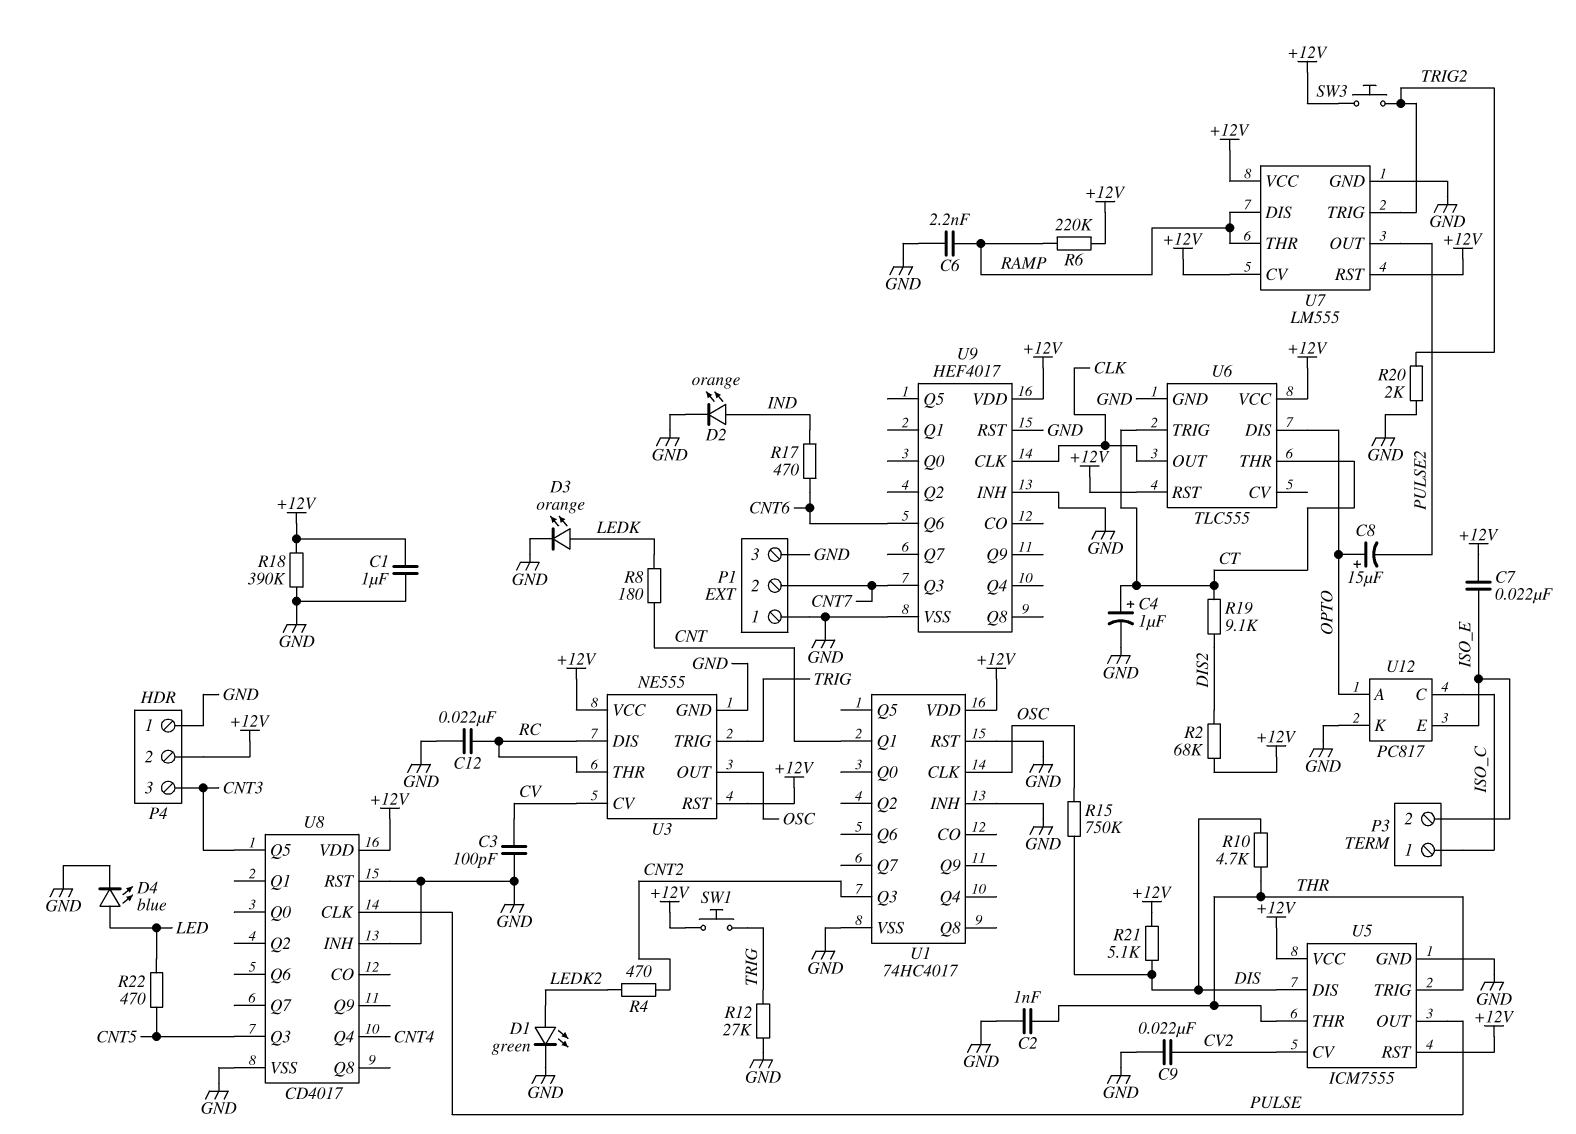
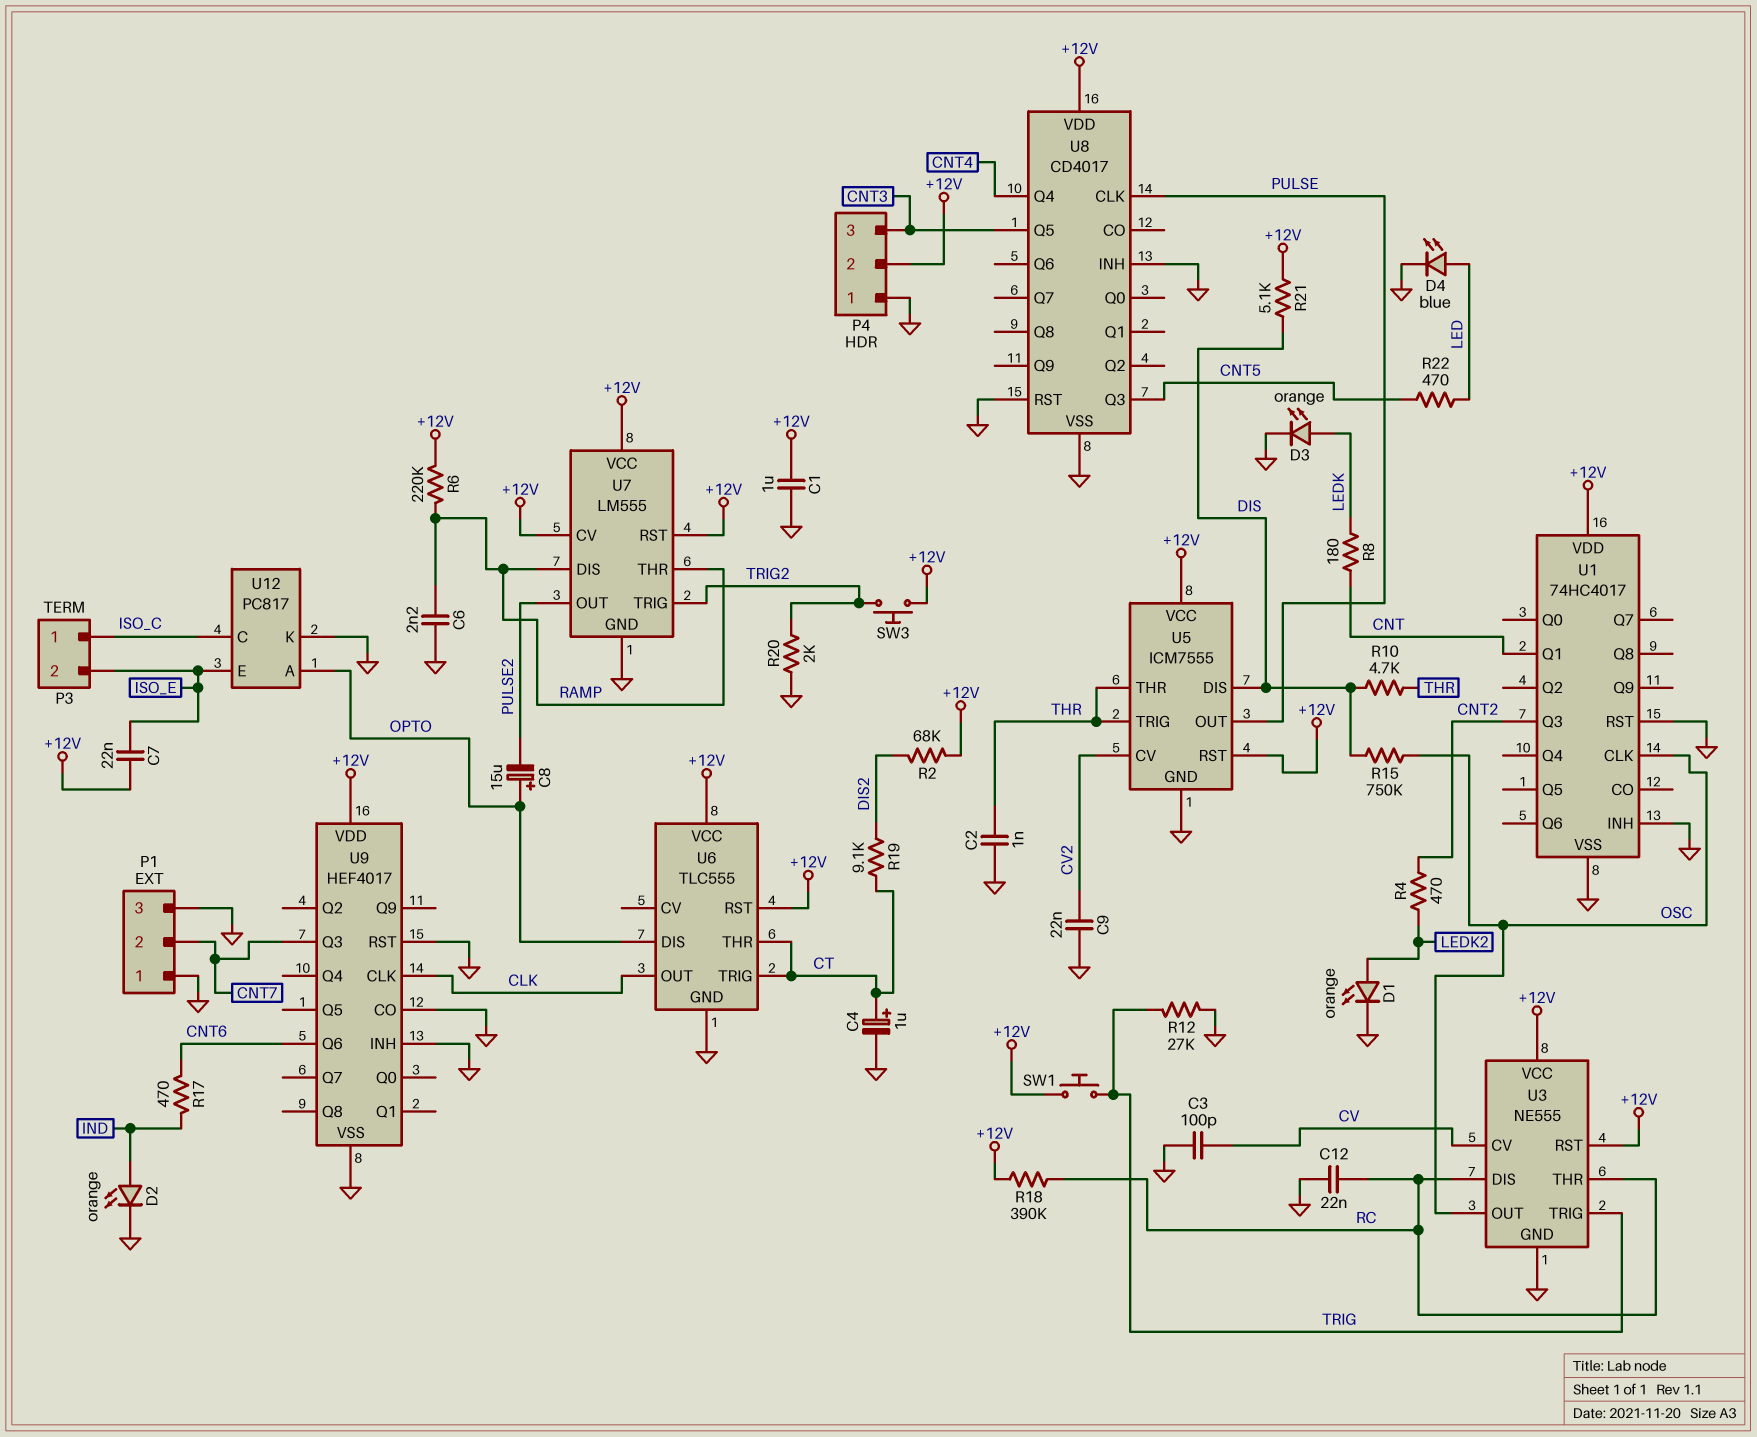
D1: LED green (A LEDK2, K GND) -> LED orange (A LEDK2, K GND)
R18: 390k (+12V, GND) -> 390k (+12V, RC)
U9 pin CO: none -> GND

